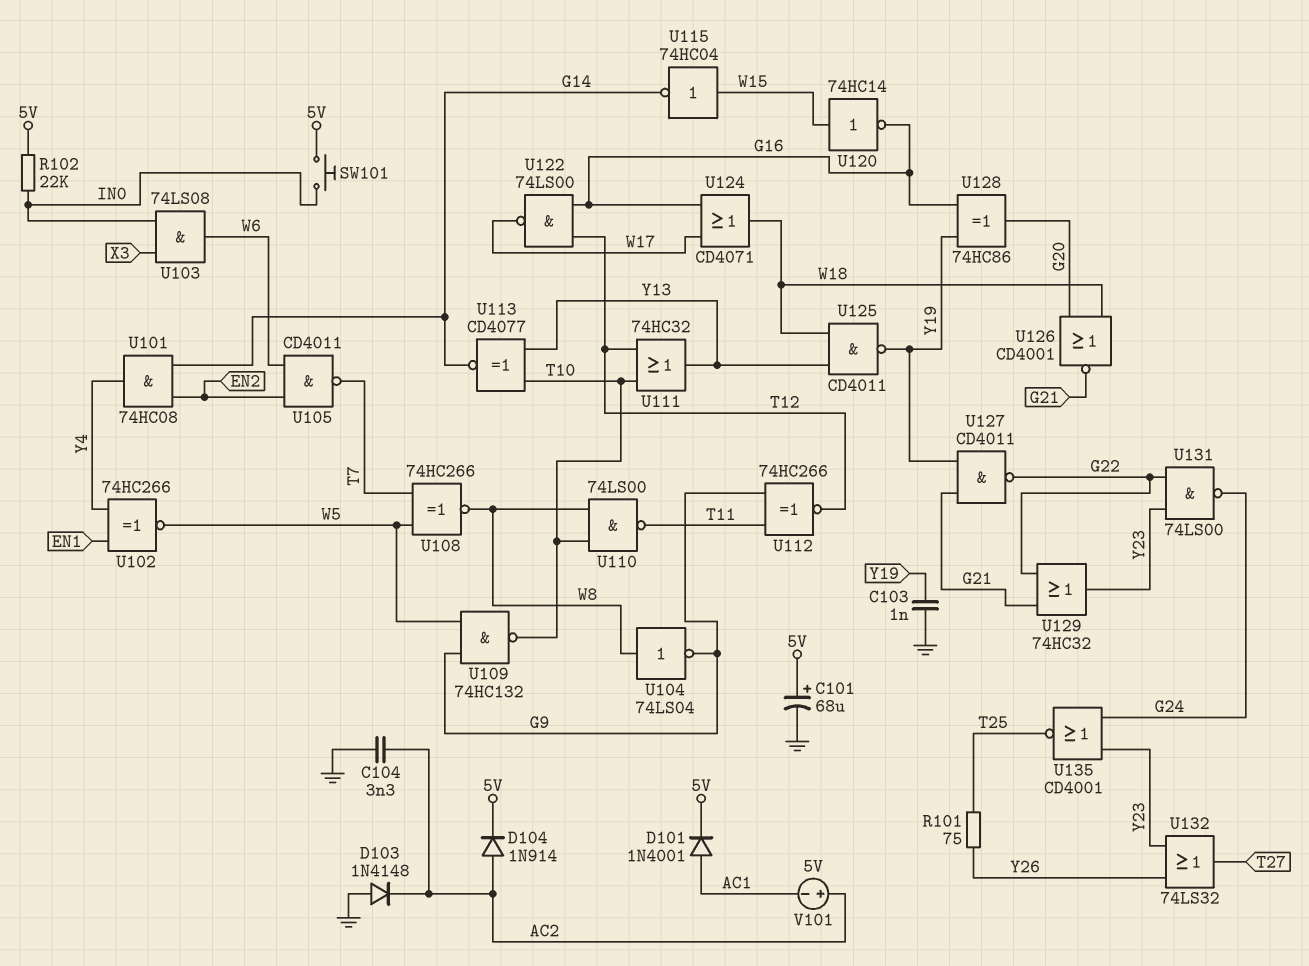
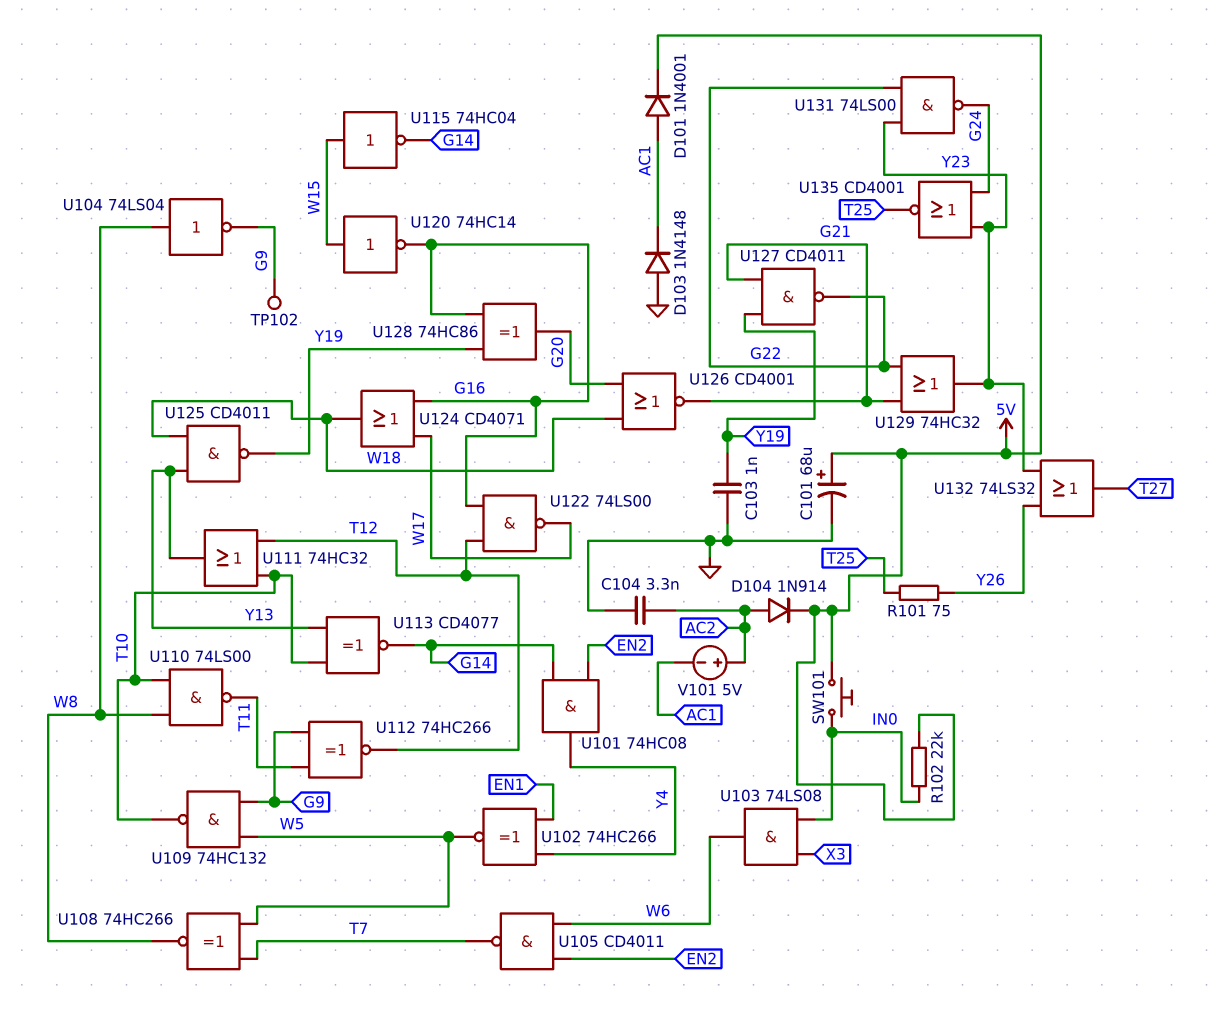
D103: diode 1N4148 (A GND, K AC2) -> diode 1N4148 (A GND, K AC1)
TP102: none -> test point (G9)

